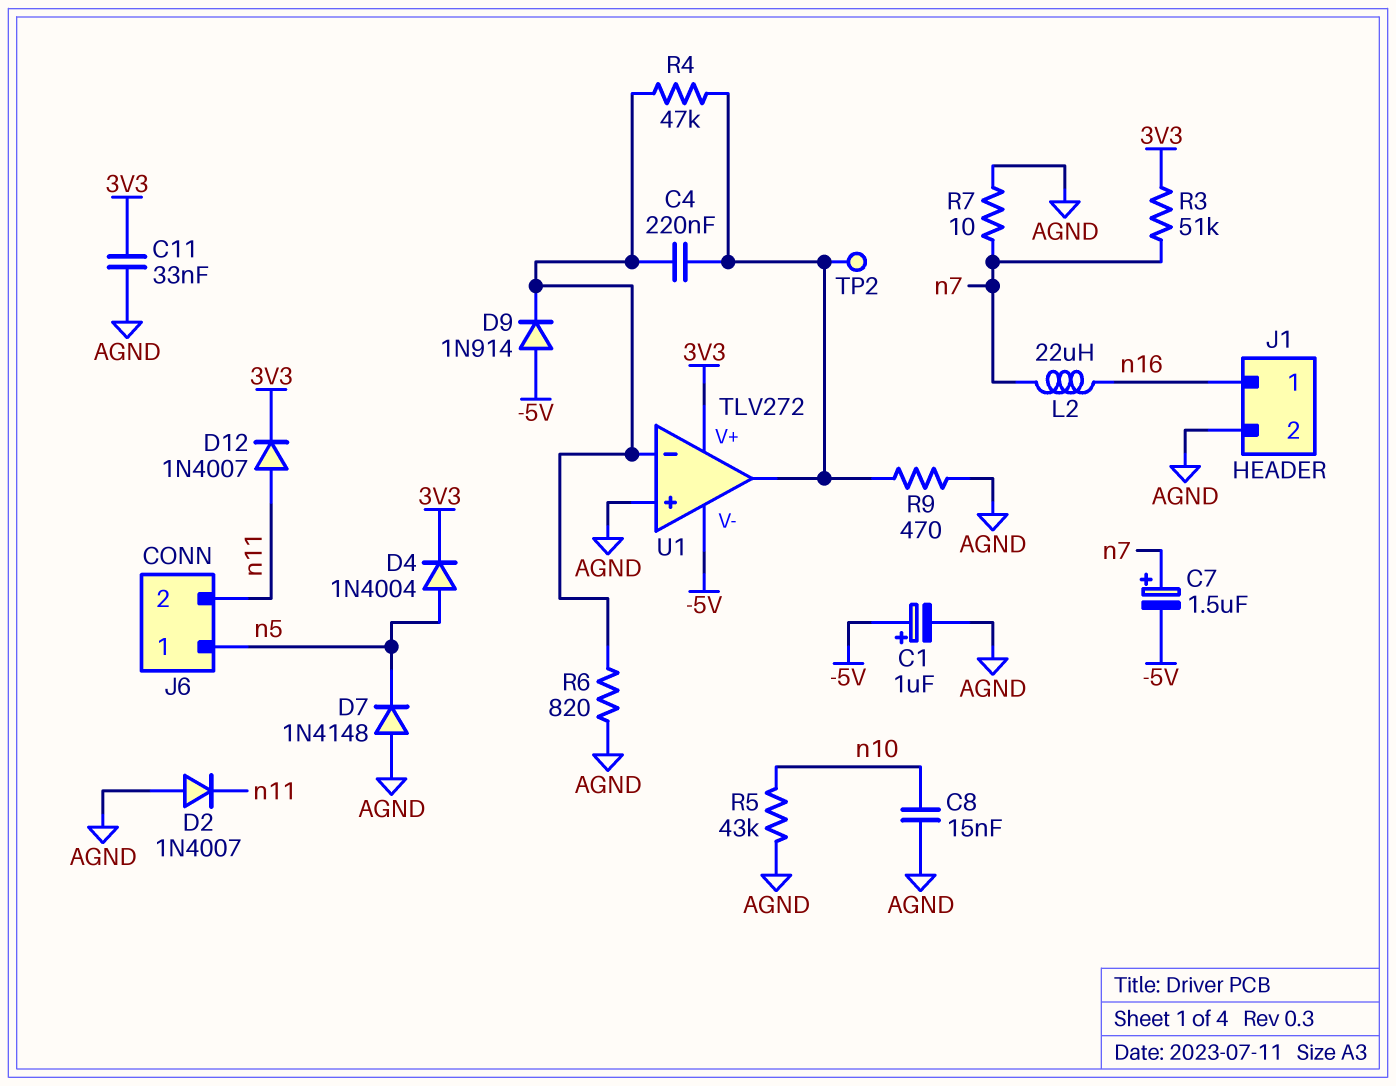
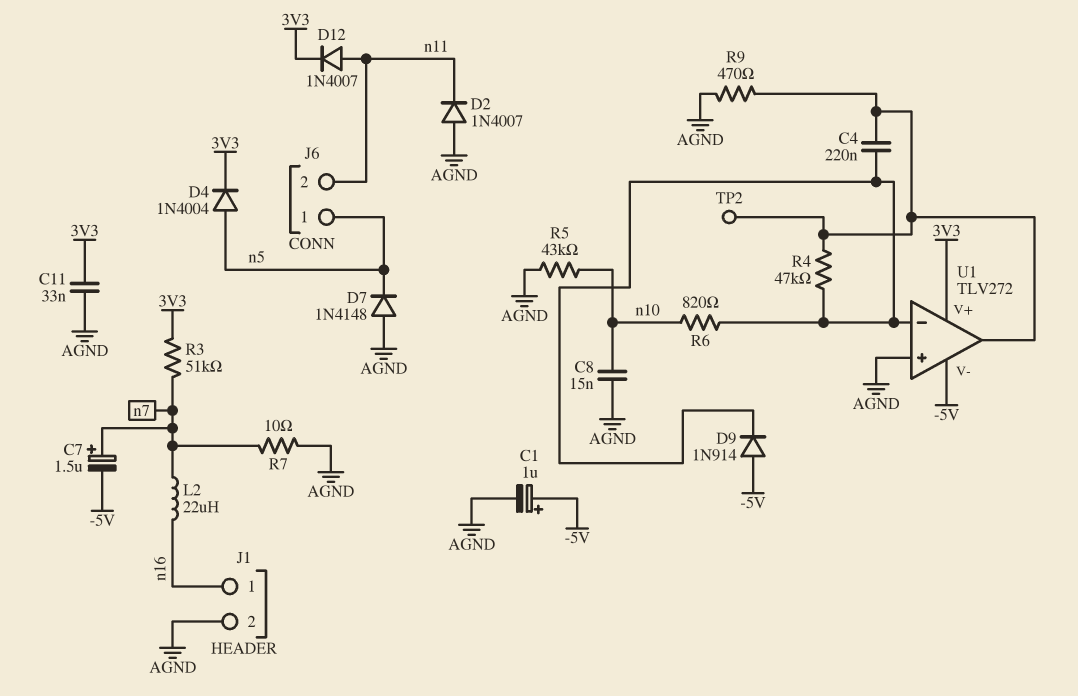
R6: 820 (AGND, U1/in-) -> 820 (U1/in-, n10)

